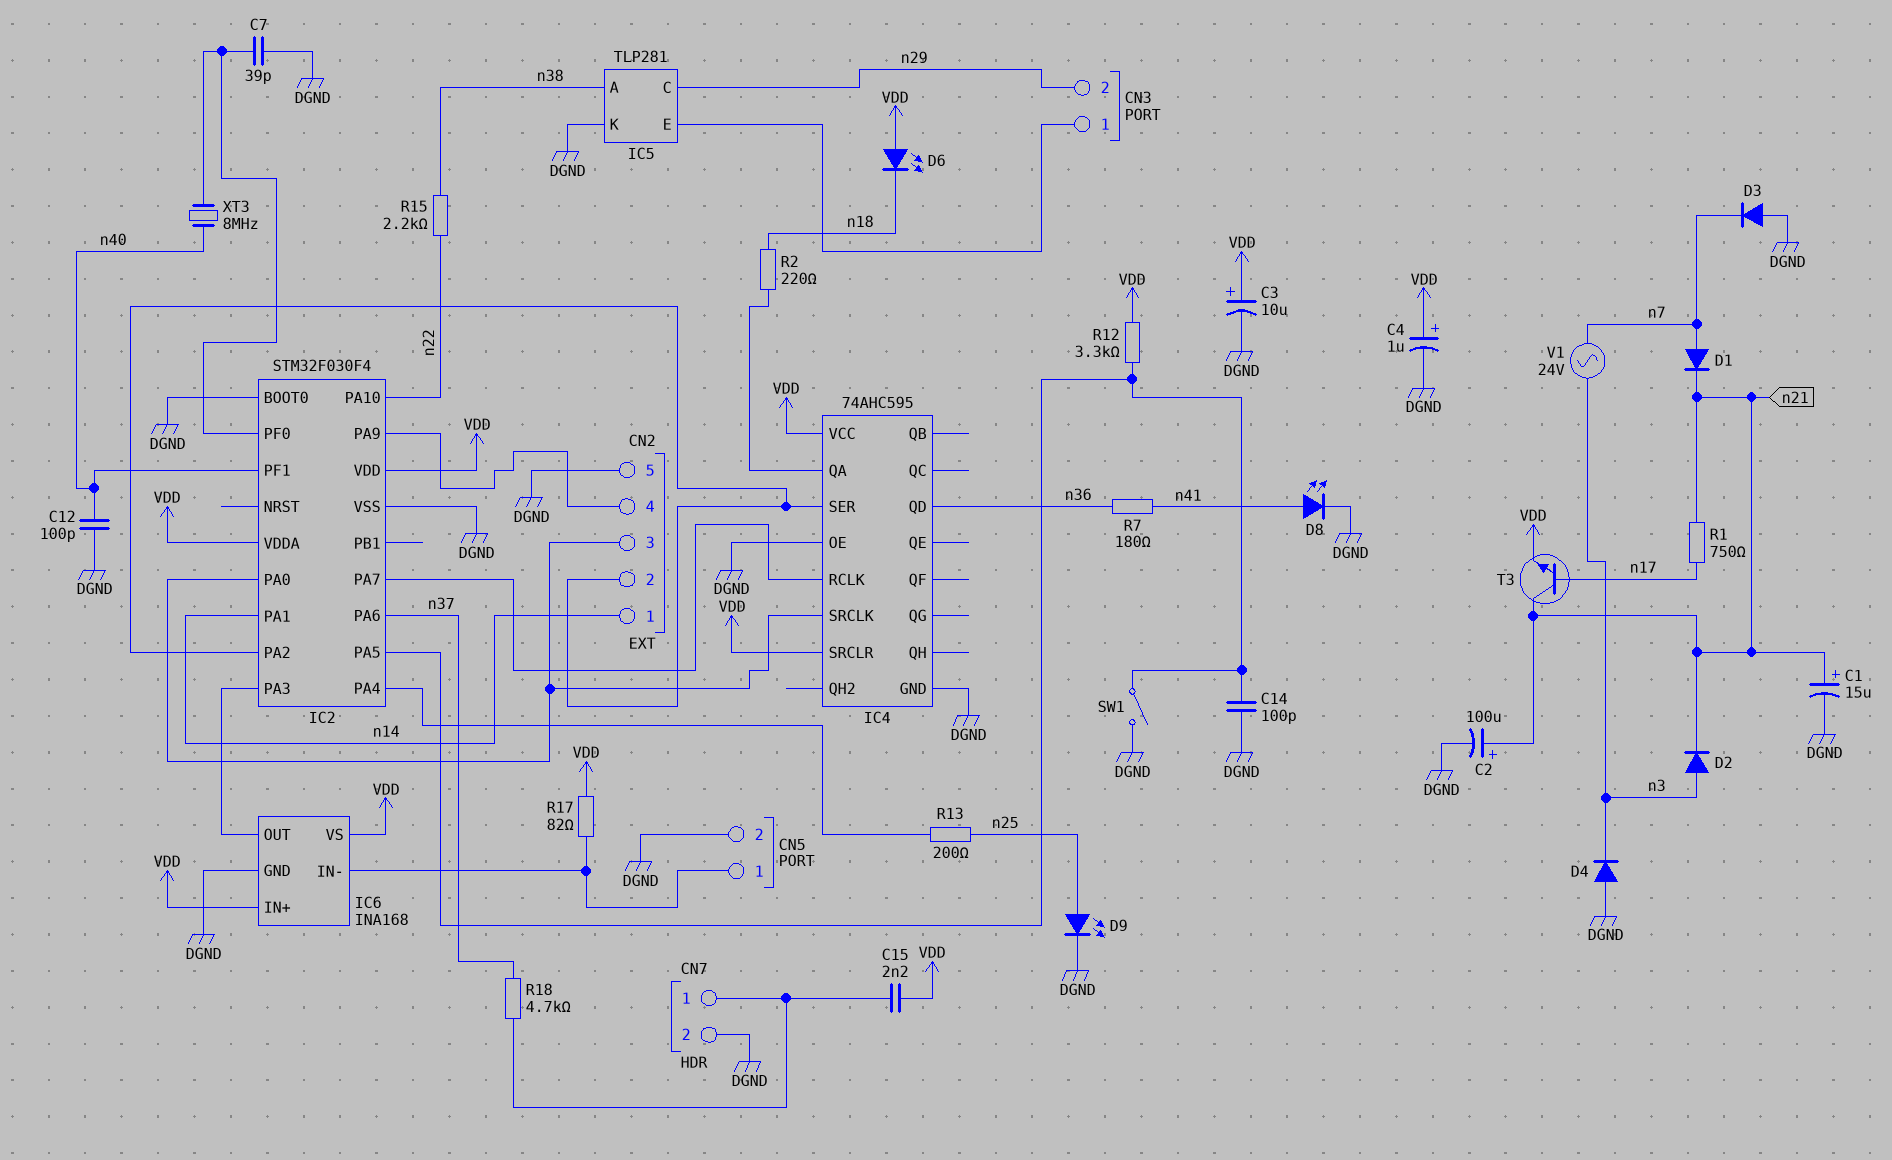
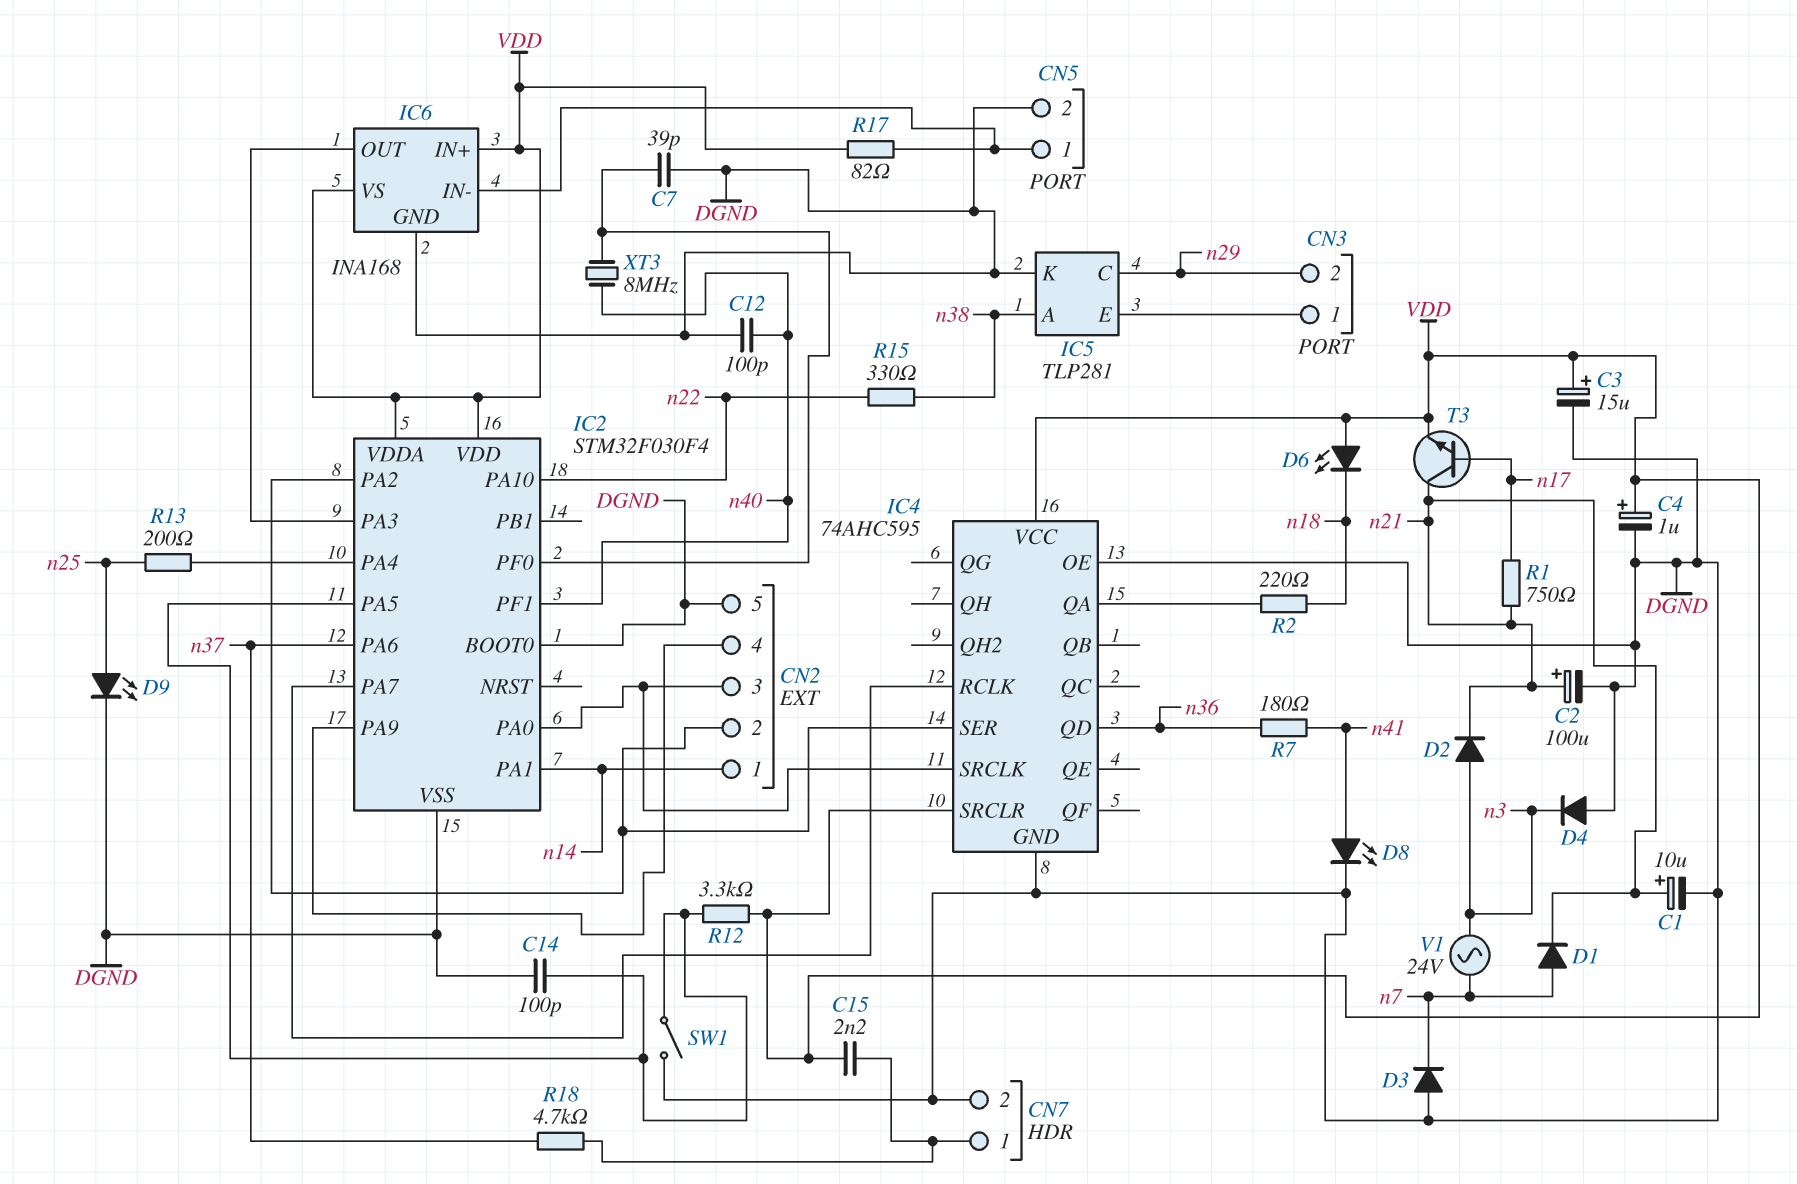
C1: 15uF (plus n21, minus DGND) -> 10uF (plus n21, minus DGND)
C3: 10uF (plus VDD, minus DGND) -> 15uF (plus VDD, minus DGND)
R15: 2.2k (n22, n38) -> 330 (n22, n38)

